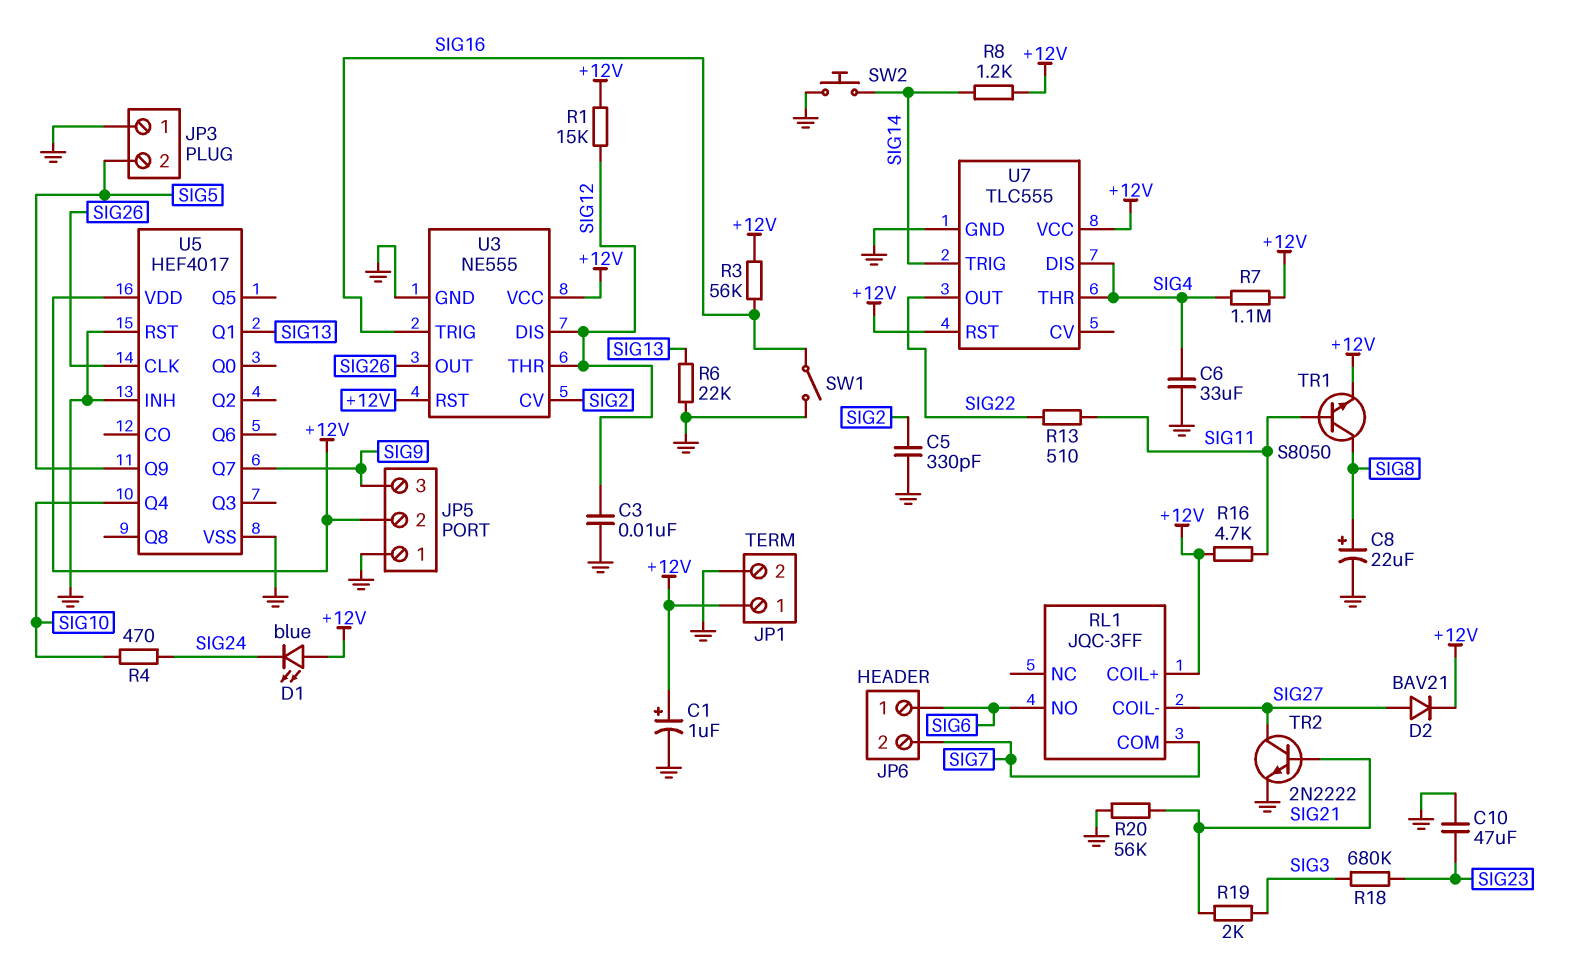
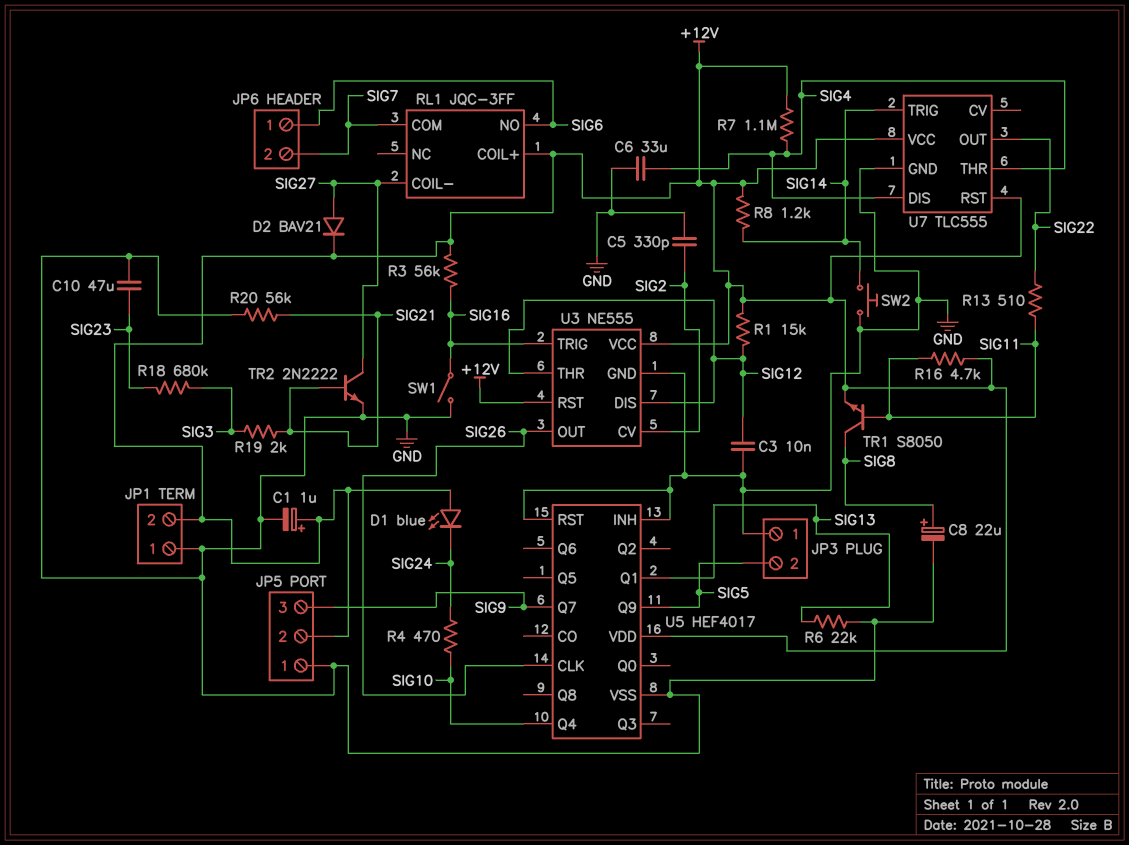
JP1 pin 1: +12V -> GND
JP1 pin 2: GND -> +12V

